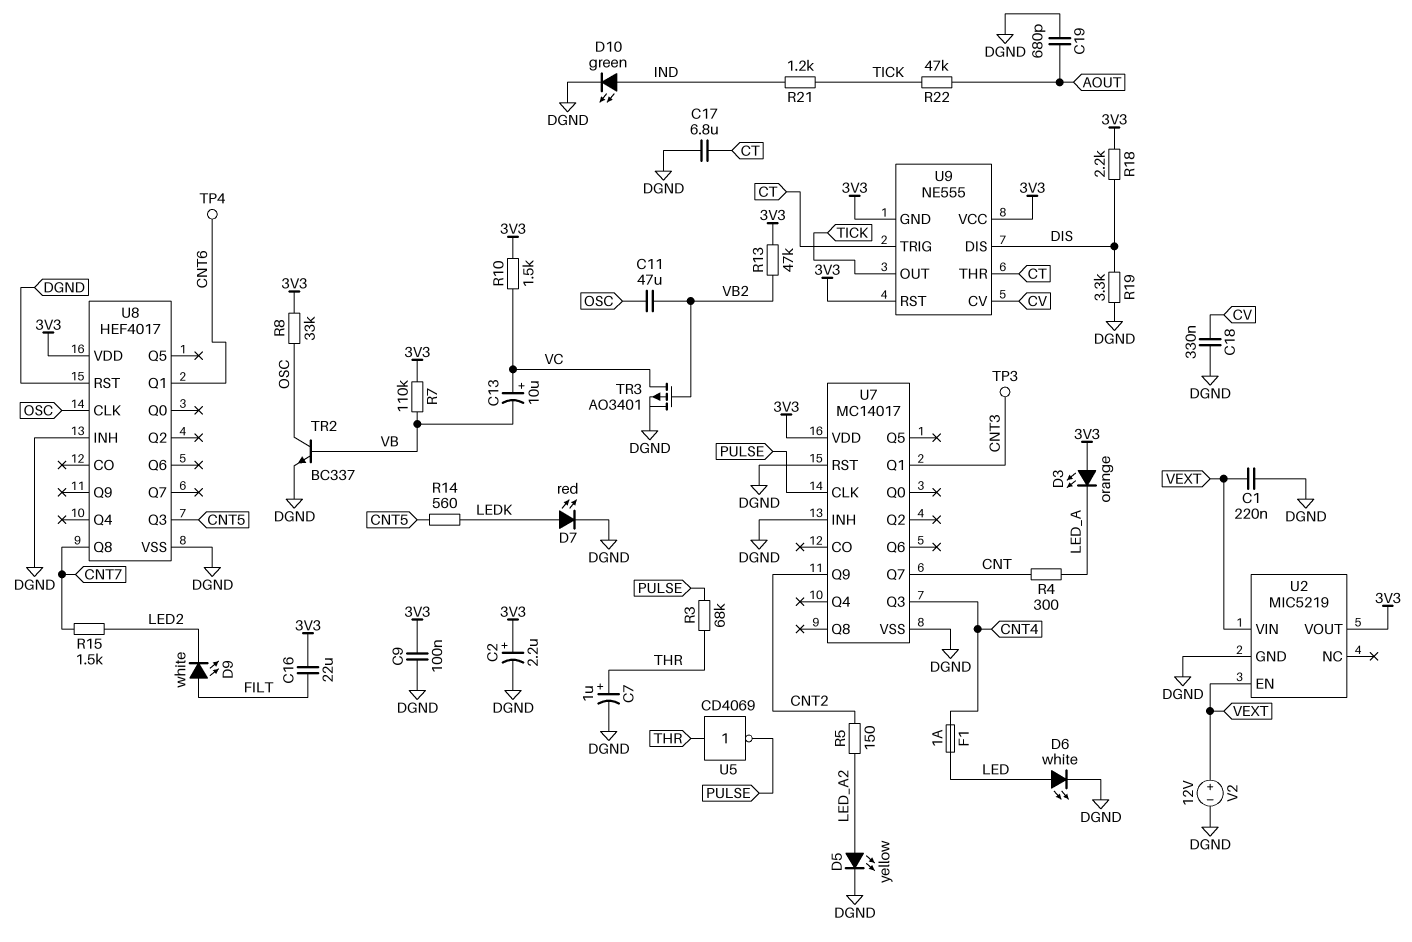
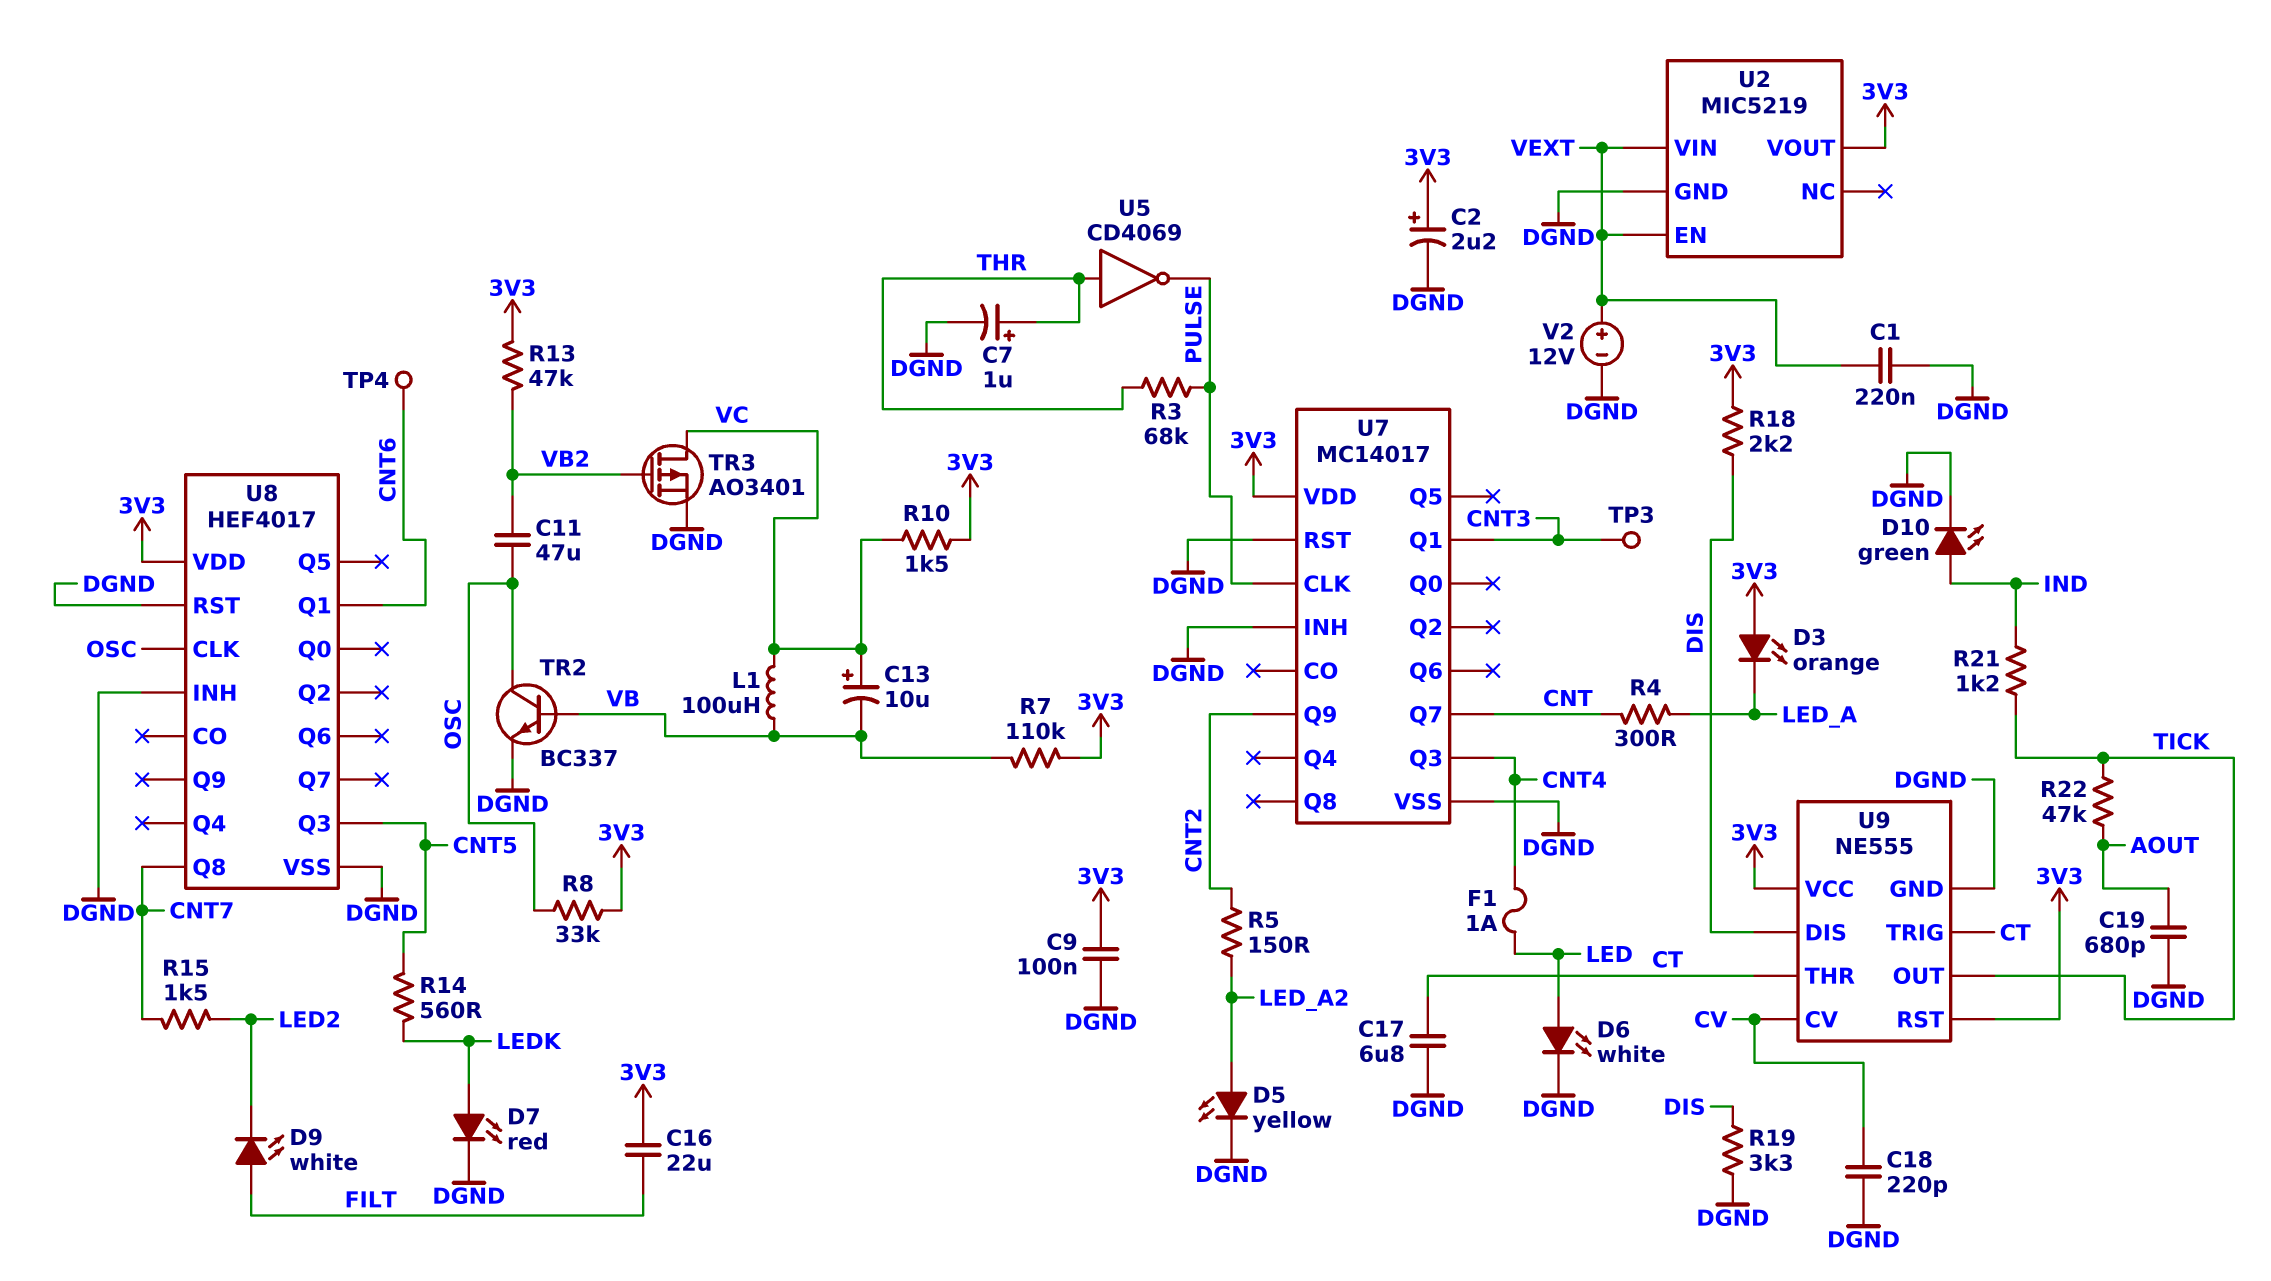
C18: 330nF (CV, DGND) -> 220pF (CV, DGND)
L1: none -> 100uH (VB, VC)
U9 pin GND: 3V3 -> DGND

